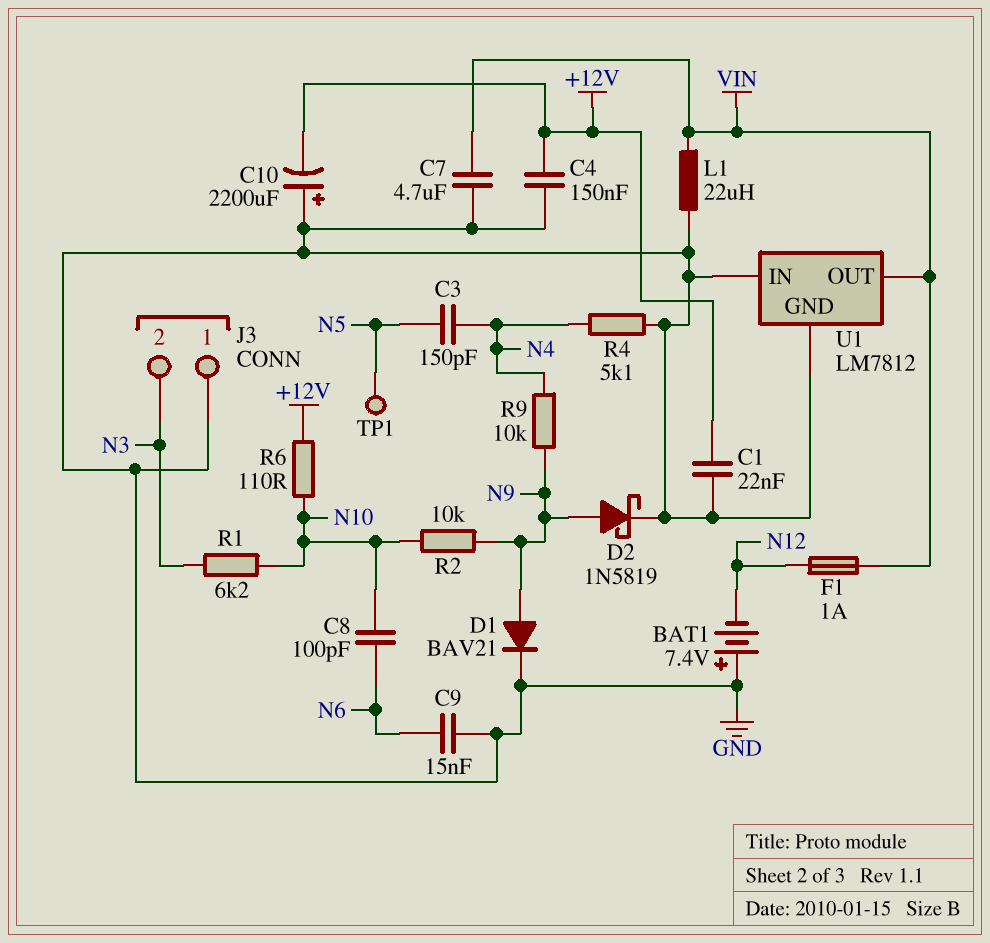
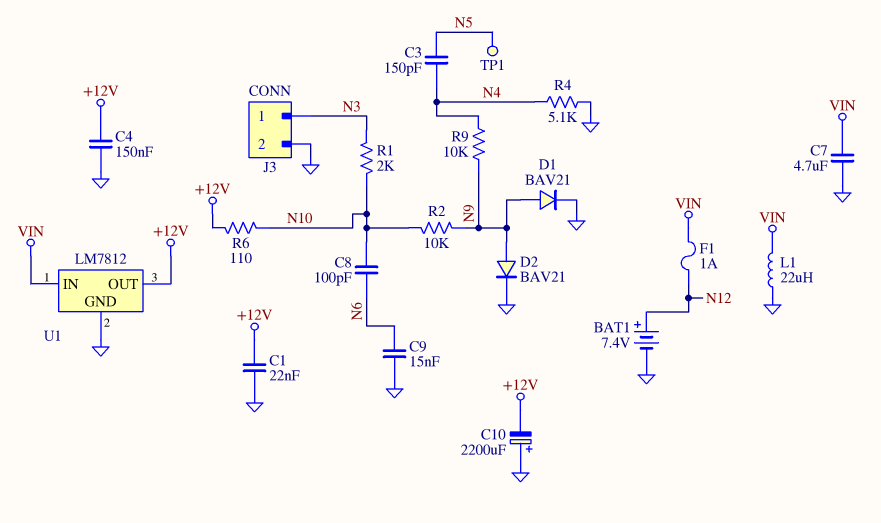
BAT1: 7.4V (plus GND, minus N12) -> 7.4V (plus N12, minus GND)
D2: schottky 1N5819 (A N9, K GND) -> diode BAV21 (A N9, K GND)
J3 pin 1: GND -> N3
J3 pin 2: N3 -> GND
R1: 6.2k (N3, N10) -> 2k (N3, N10)
U1 pin IN: GND -> VIN
U1 pin OUT: VIN -> +12V

